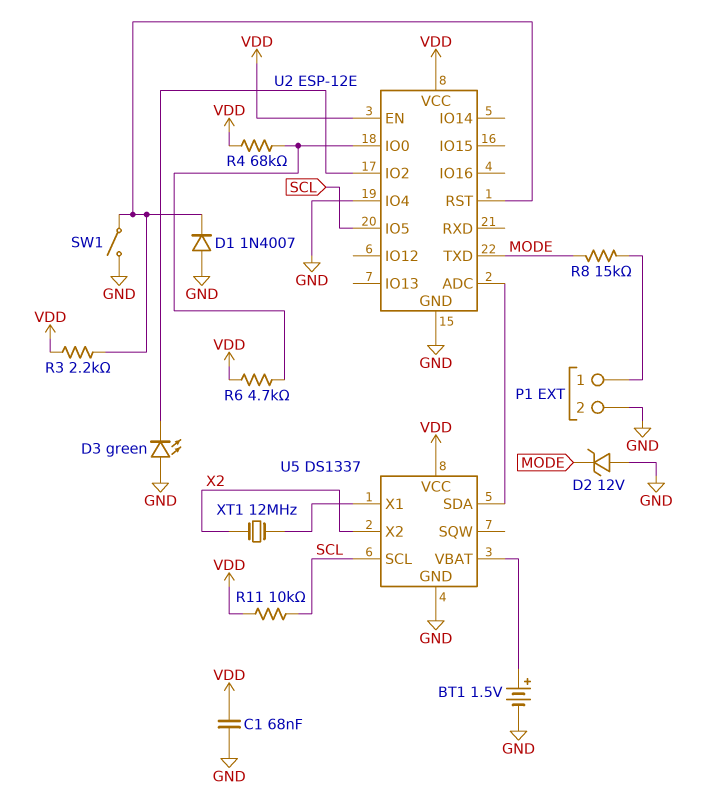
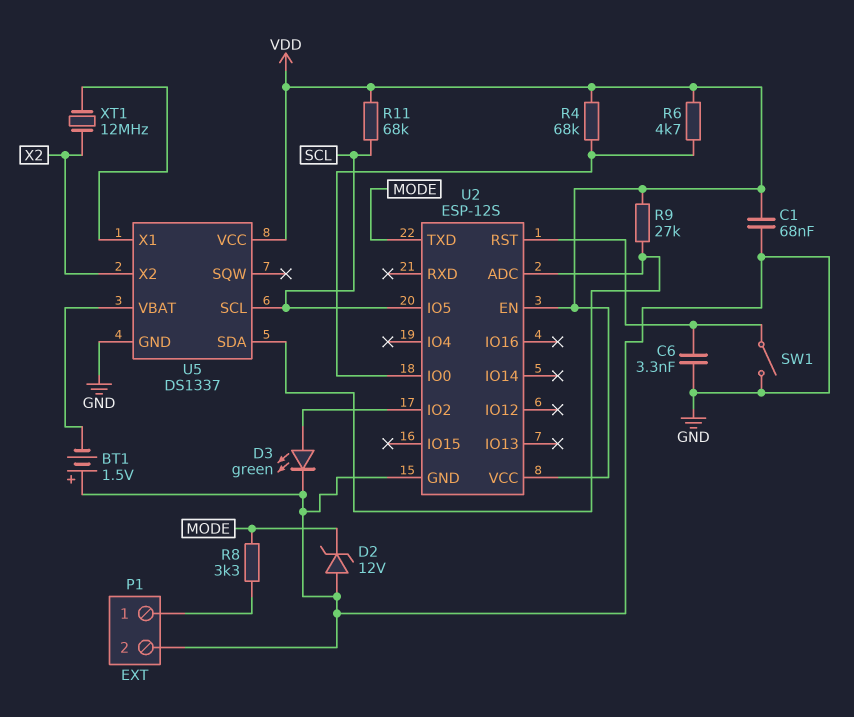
BT1: 1.5V (plus U5/VBAT, minus GND) -> 1.5V (plus GND, minus U5/VBAT)
C6: none -> 3.3nF (GND, U2/RST)
D1: diode 1N4007 (A GND, K U2/RST) -> none
D3: LED green (A GND, K U2/IO2) -> LED green (A U2/IO2, K GND)
R3: 2.2k (U2/RST, VDD) -> none
R8: 15k (MODE, P1/1) -> 3.3k (MODE, P1/1)
R9: none -> 27k (U2/ADC, VDD)
R11: 10k (SCL, VDD) -> 68k (SCL, VDD)
U2: ESP-12E -> ESP-12S
U2 pin IO4: GND -> none

